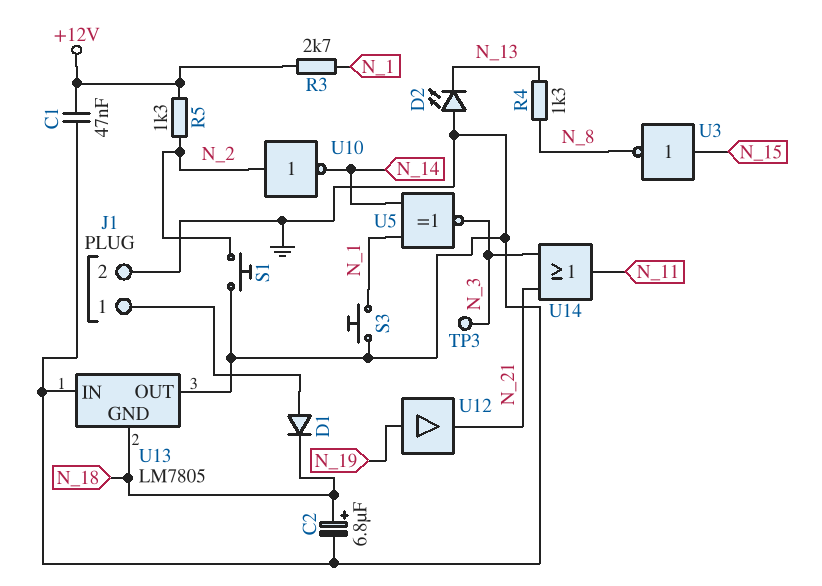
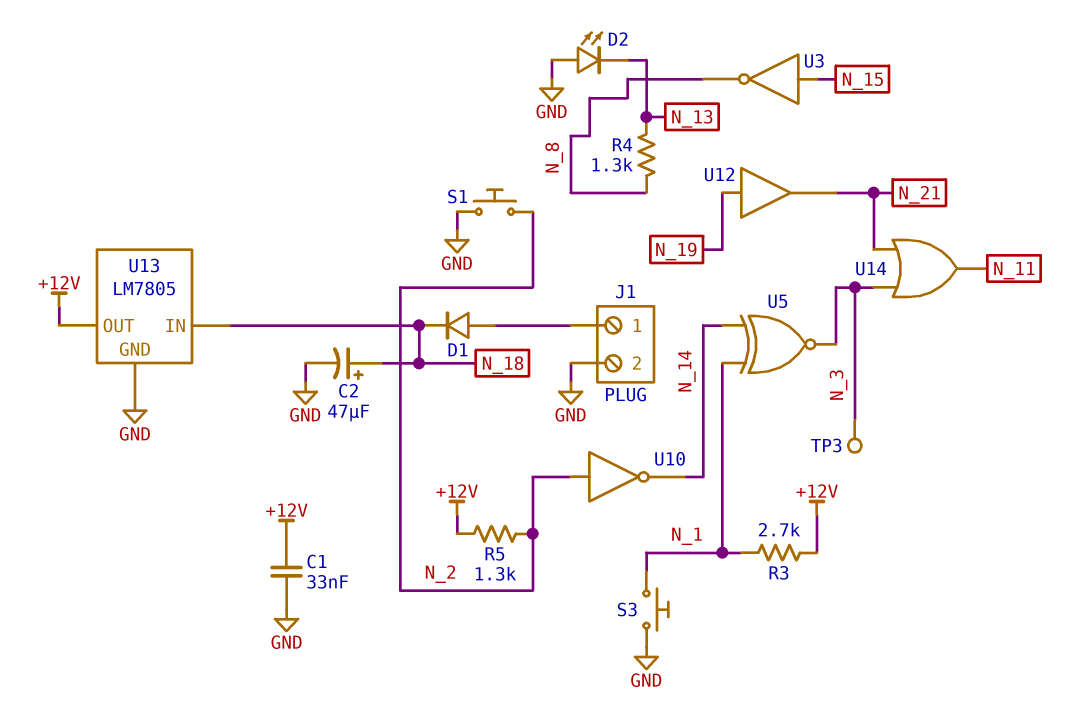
C1: 47nF (+12V, GND) -> 33nF (+12V, GND)
C2: 6.8uF (plus N_18, minus GND) -> 47uF (plus N_18, minus GND)
U13 pin GND: N_18 -> GND
U13 pin IN: GND -> N_18
U13 pin OUT: GND -> +12V

